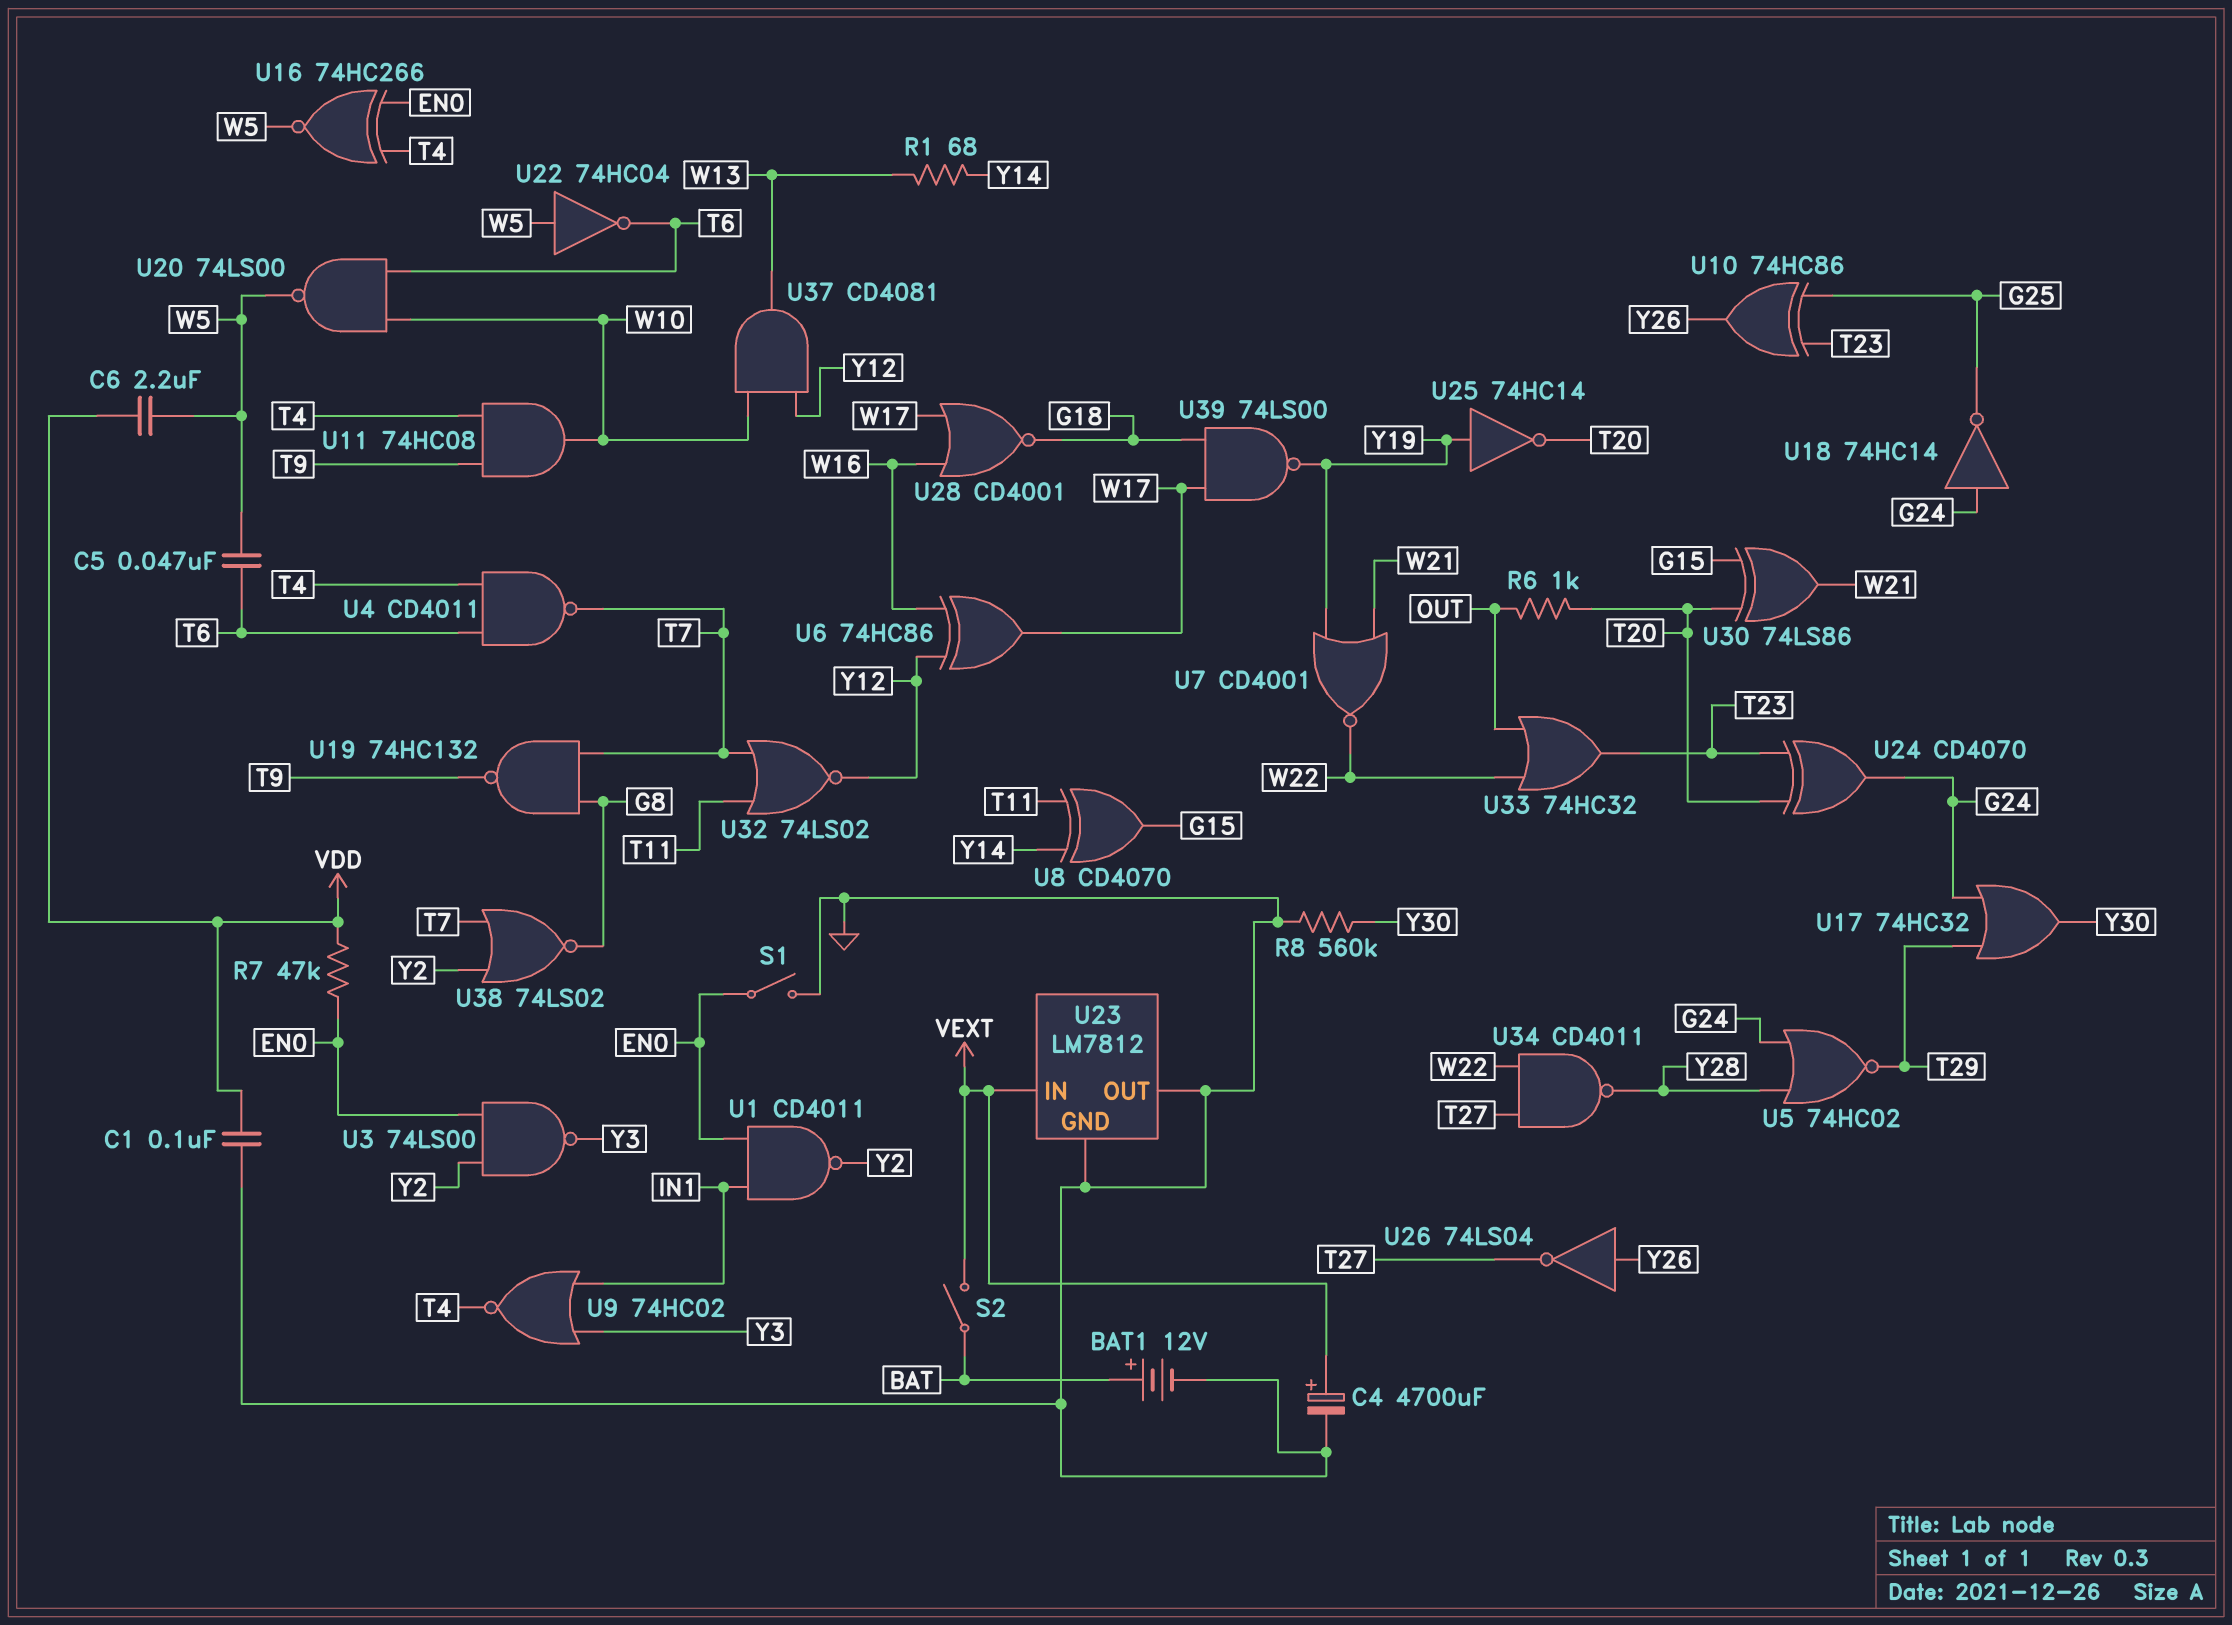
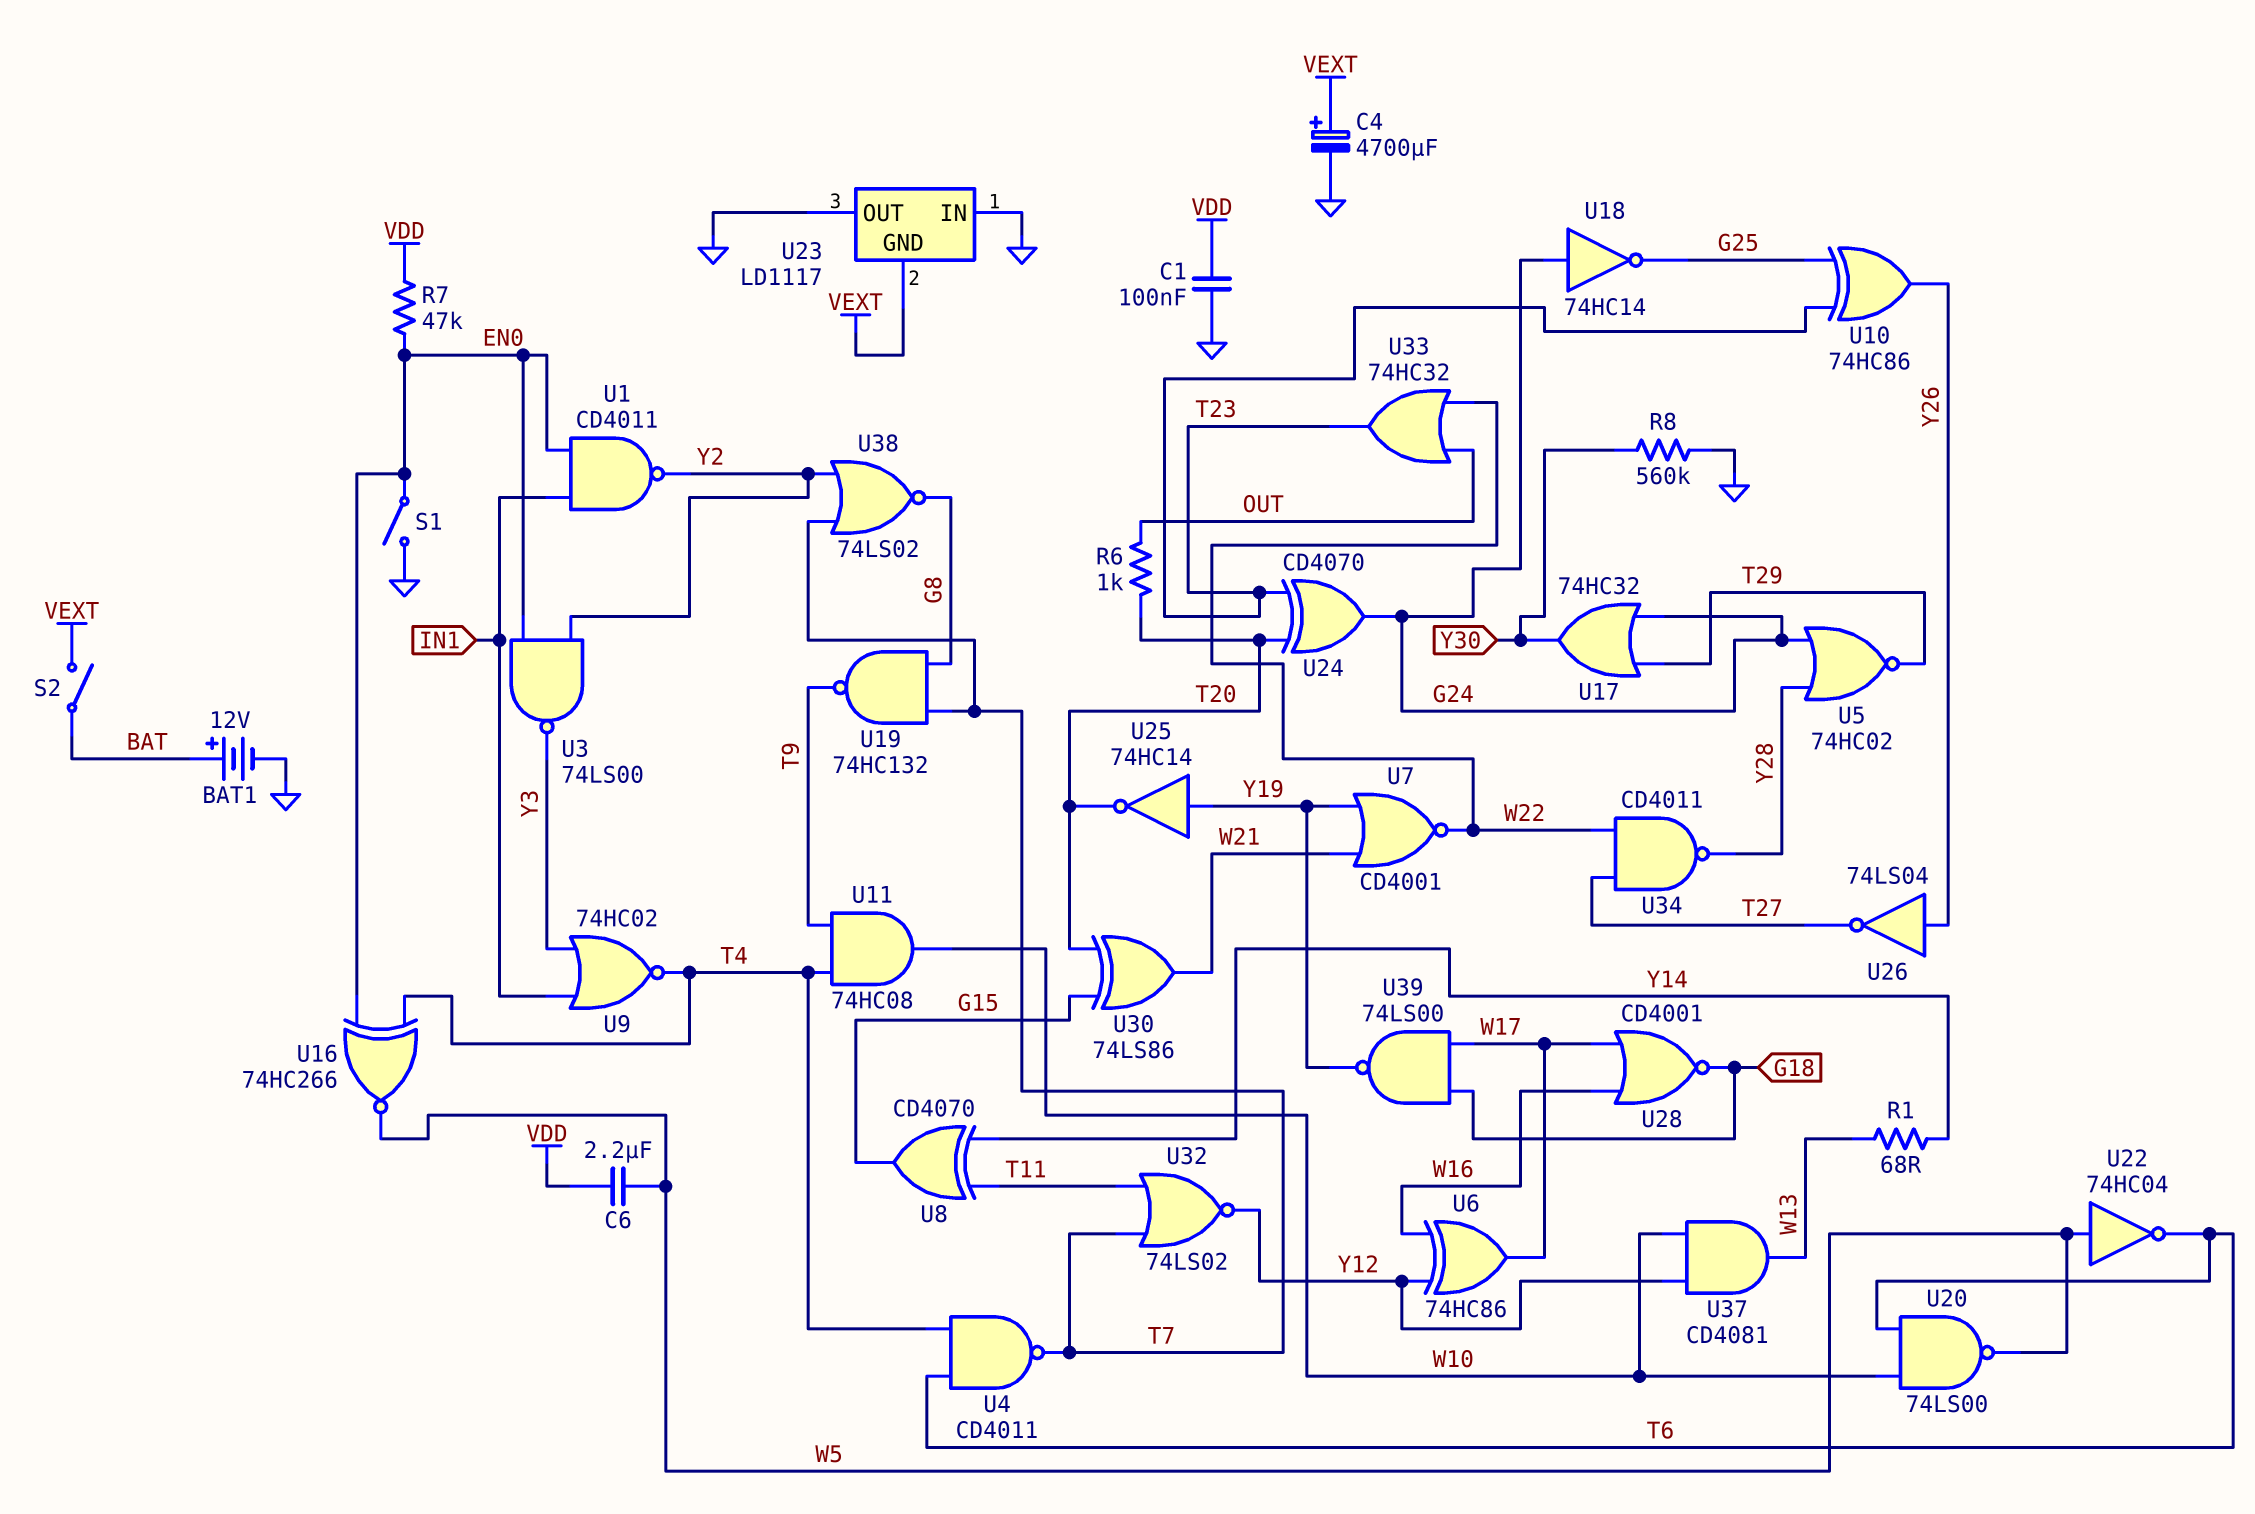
C5: 47nF (T6, W5) -> none
U23: LM7812 -> LD1117
U23 pin GND: GND -> VEXT
U23 pin IN: VEXT -> GND

